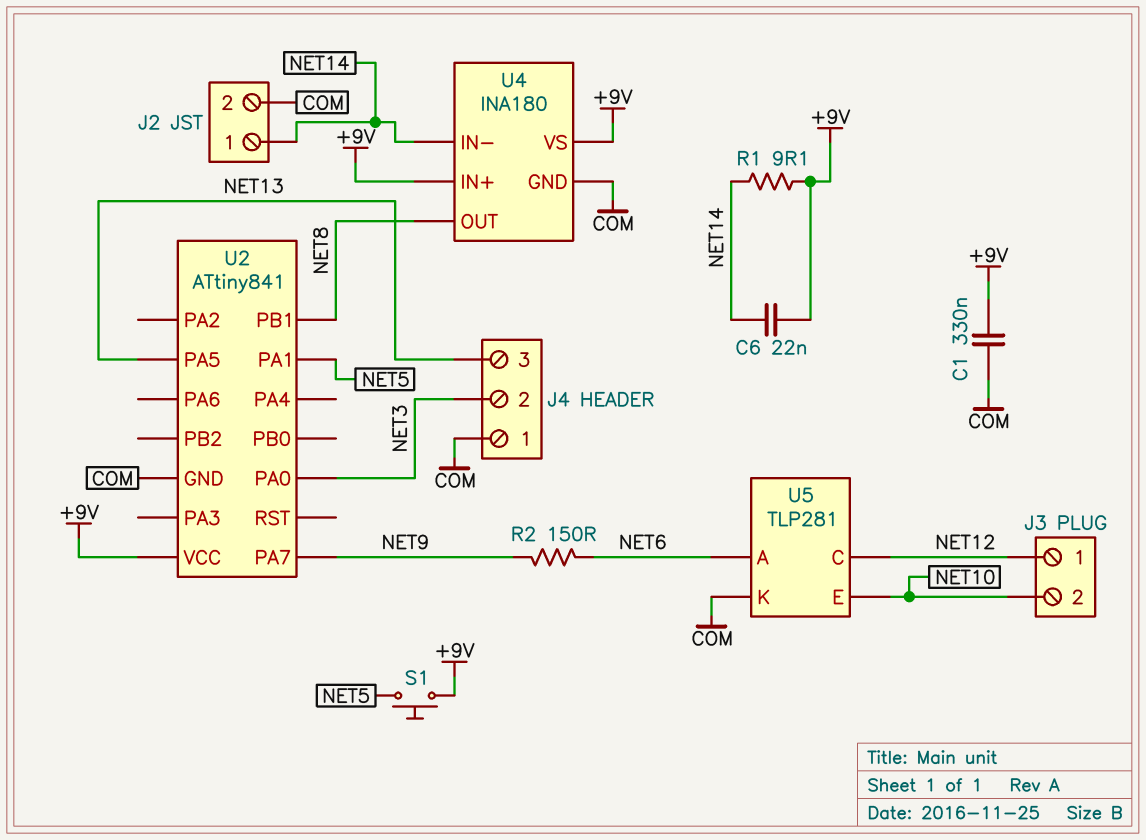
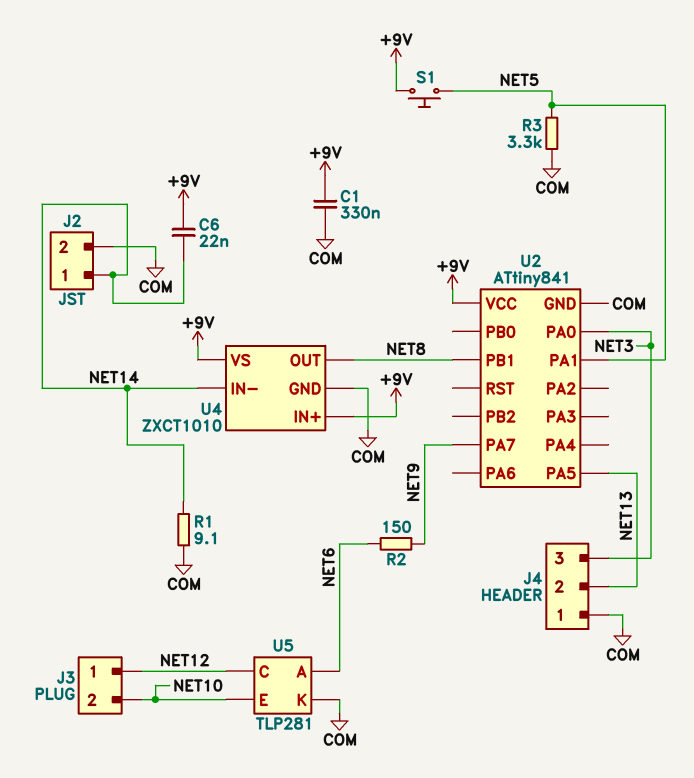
J4 pin 2: NET3 -> NET13
J4 pin 3: NET13 -> NET3
R1: 9.1 (+9V, NET14) -> 9.1 (COM, NET14)
R3: none -> 3.3k (COM, NET5)
U4: INA180 -> ZXCT1010

